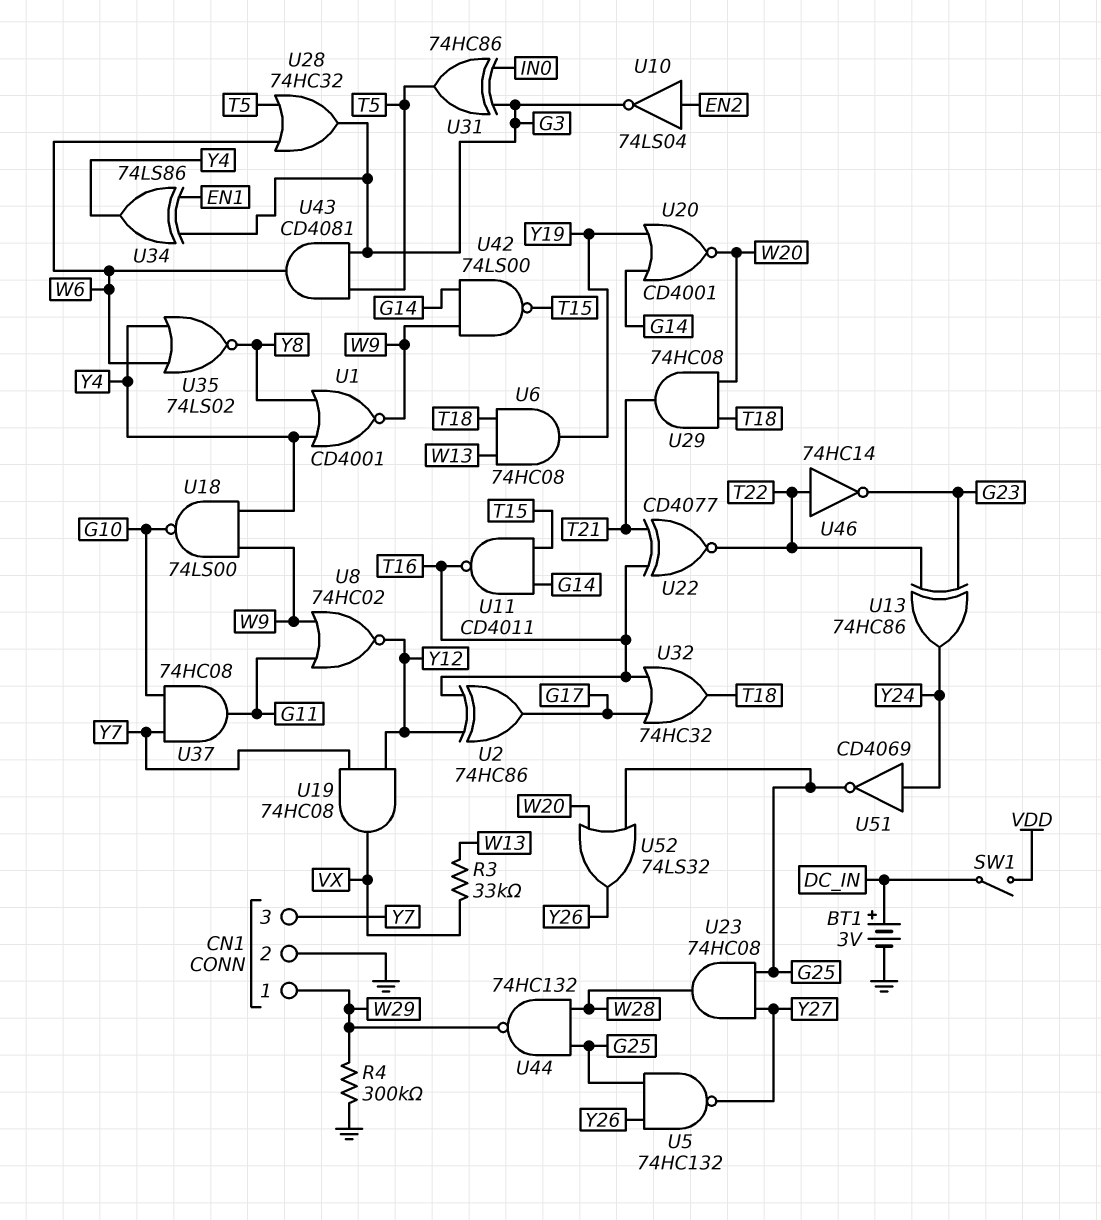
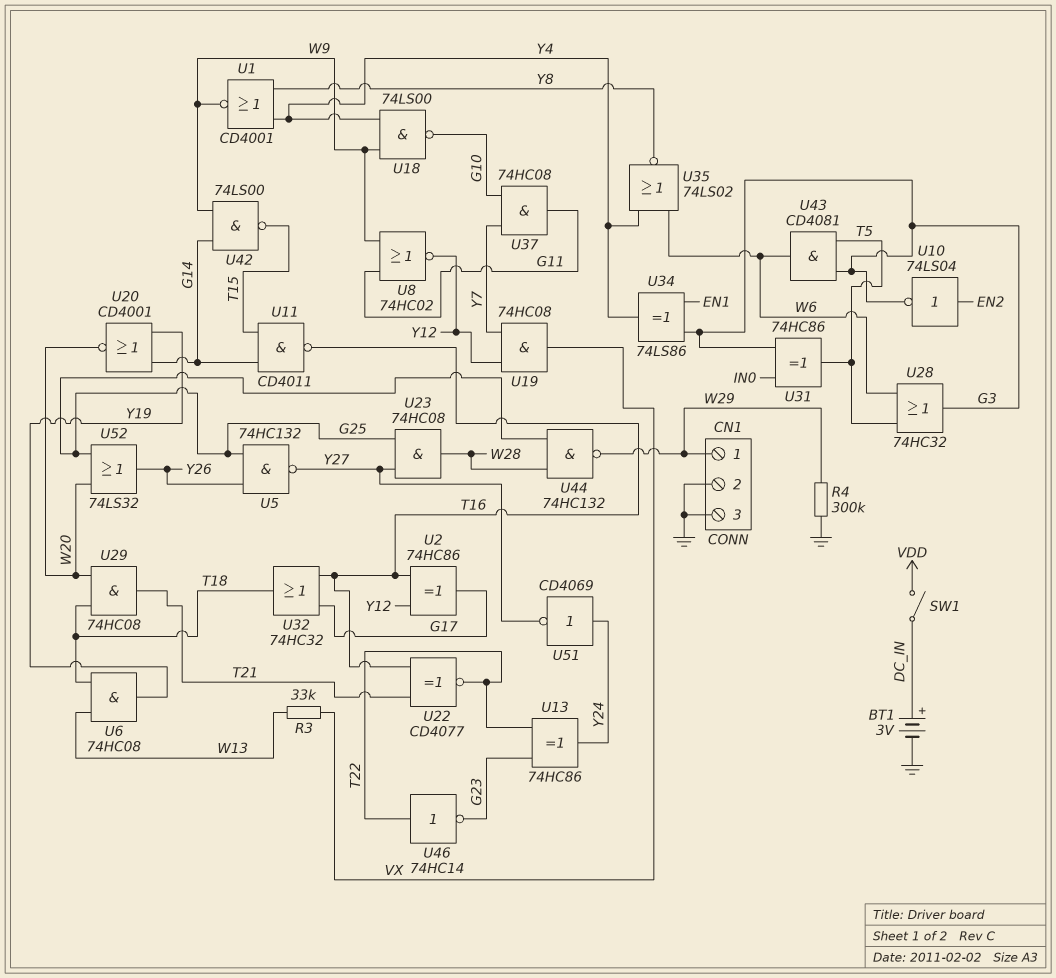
CN1 pin 3: Y7 -> GND
U51: NOT CD4069 (in Y24, out G25) -> NOT CD4069 (in Y24, out Y27)

